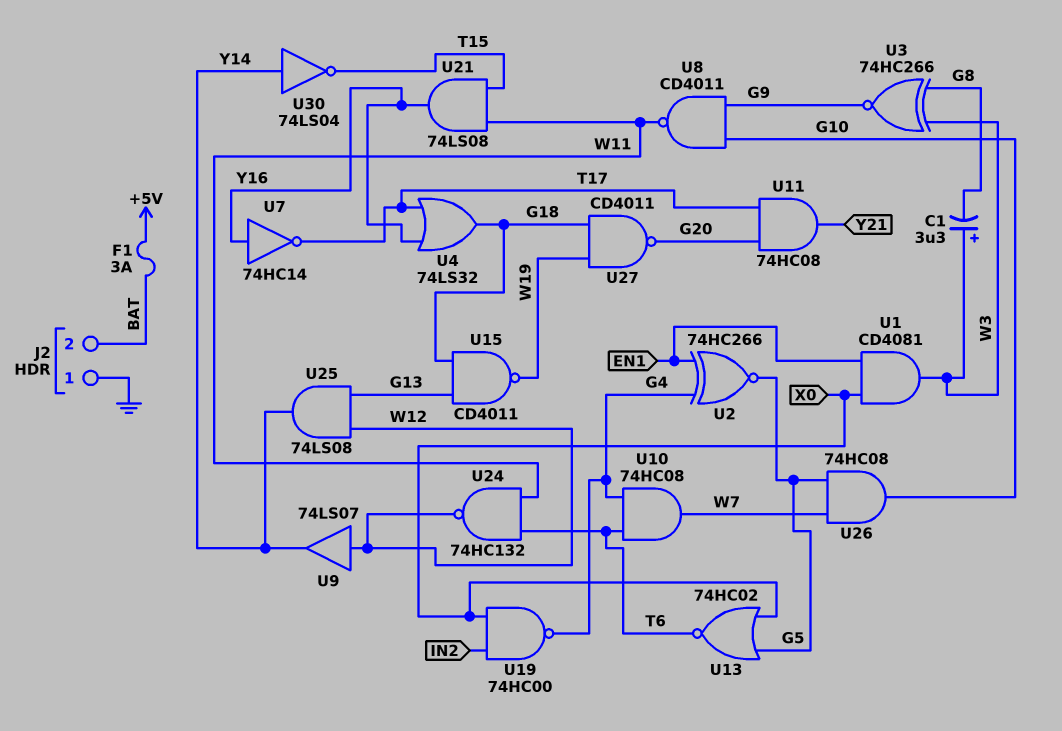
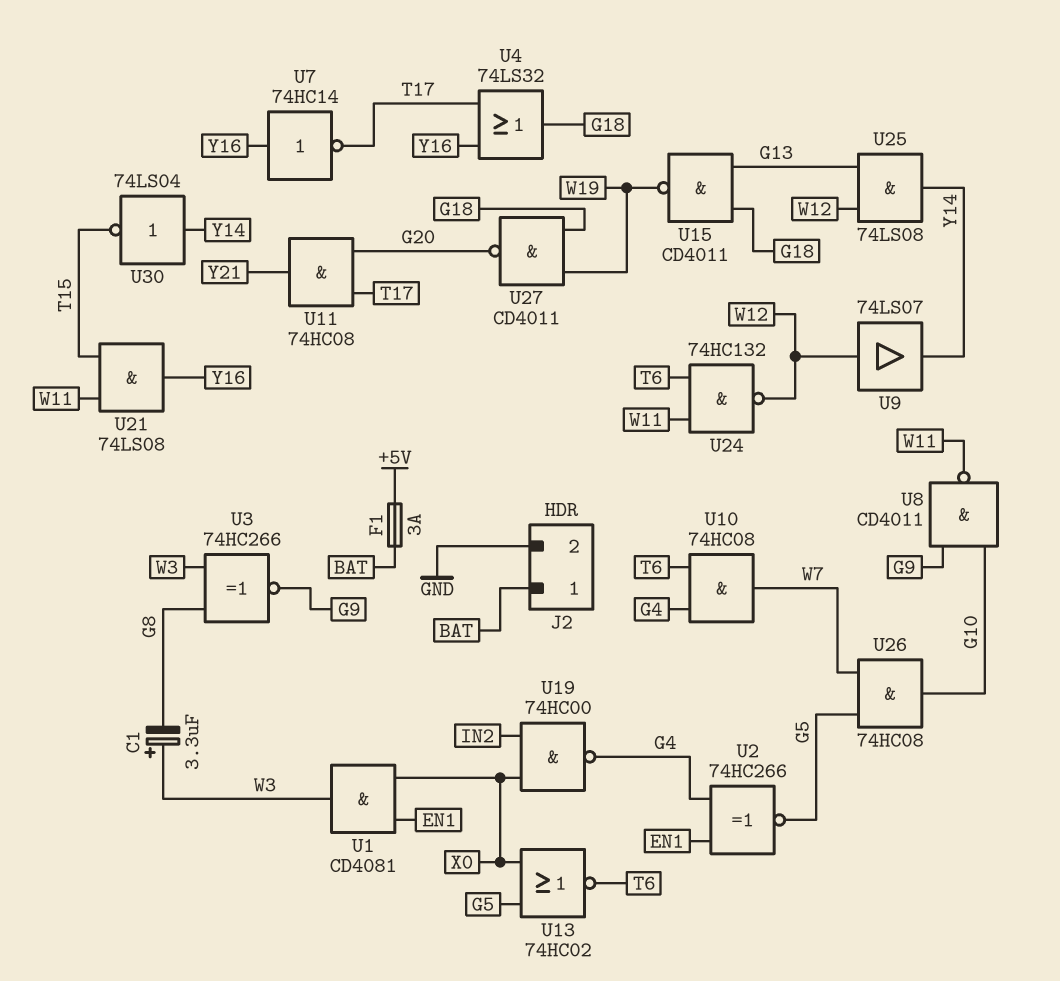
J2 pin 1: GND -> BAT
J2 pin 2: BAT -> GND

